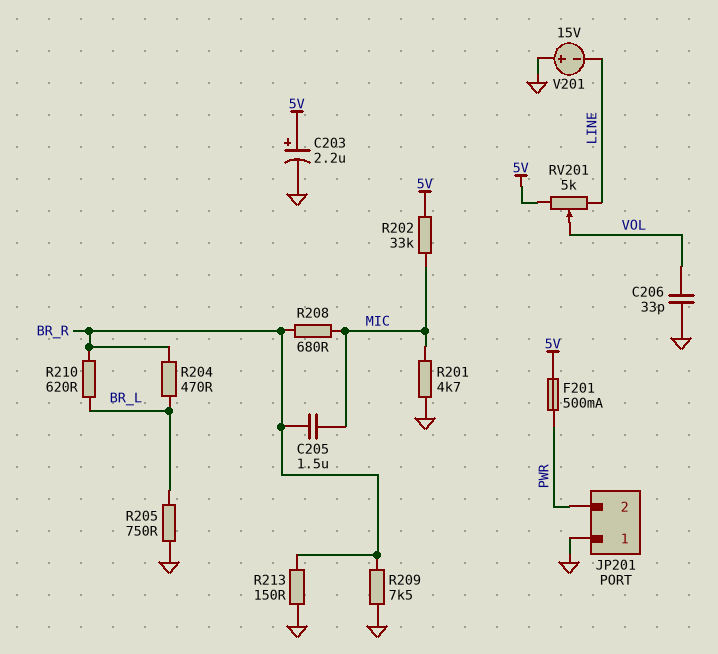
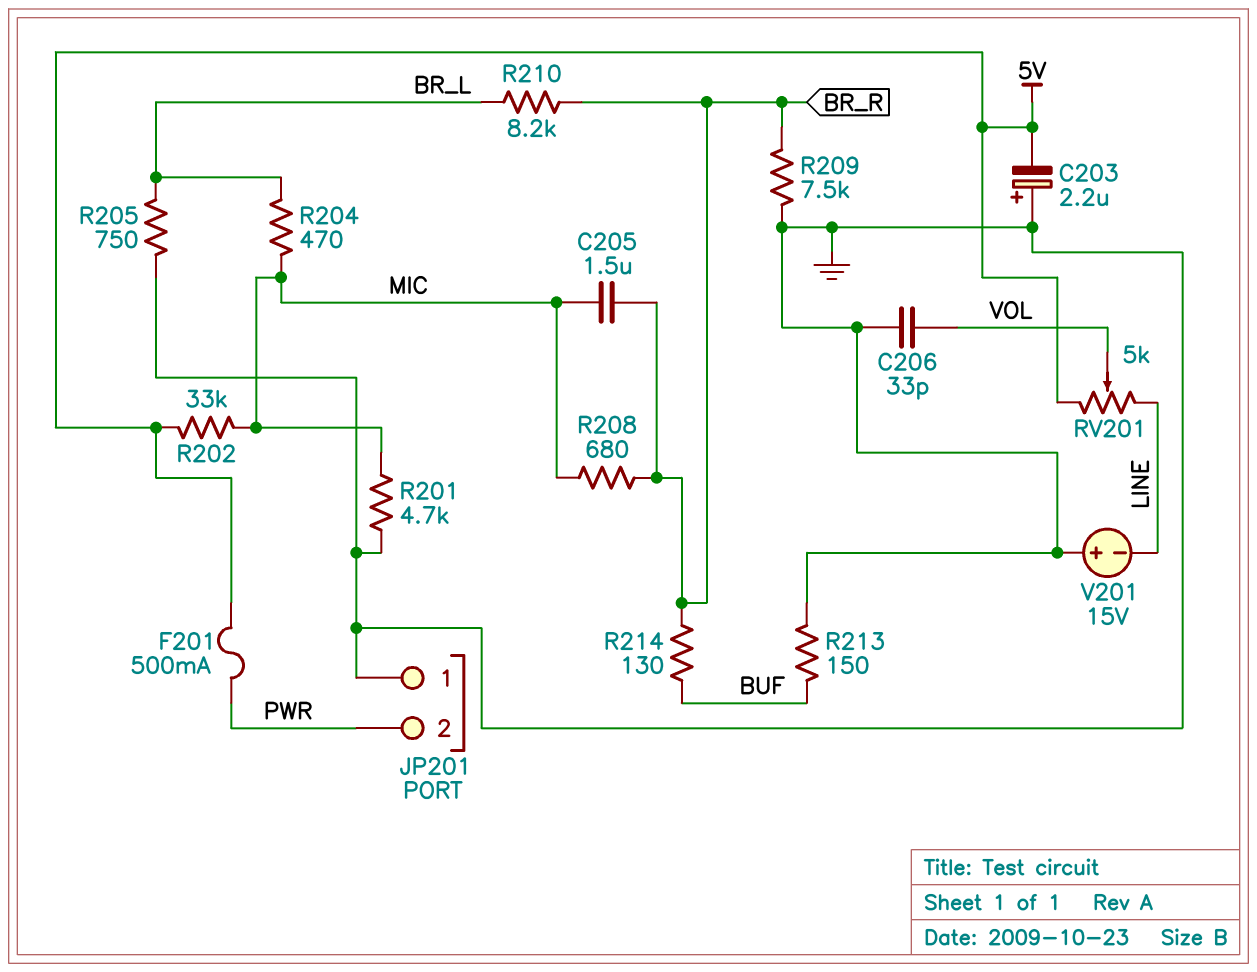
C203: 2.2uF (plus 5V, minus GND) -> 2.2uF (plus GND, minus 5V)
R204: 470 (BR_L, BR_R) -> 470 (BR_L, MIC)
R210: 620 (BR_L, BR_R) -> 8.2k (BR_L, BR_R)
R213: 150 (BR_R, GND) -> 150 (BUF, GND)
R214: none -> 130 (BR_R, BUF)

